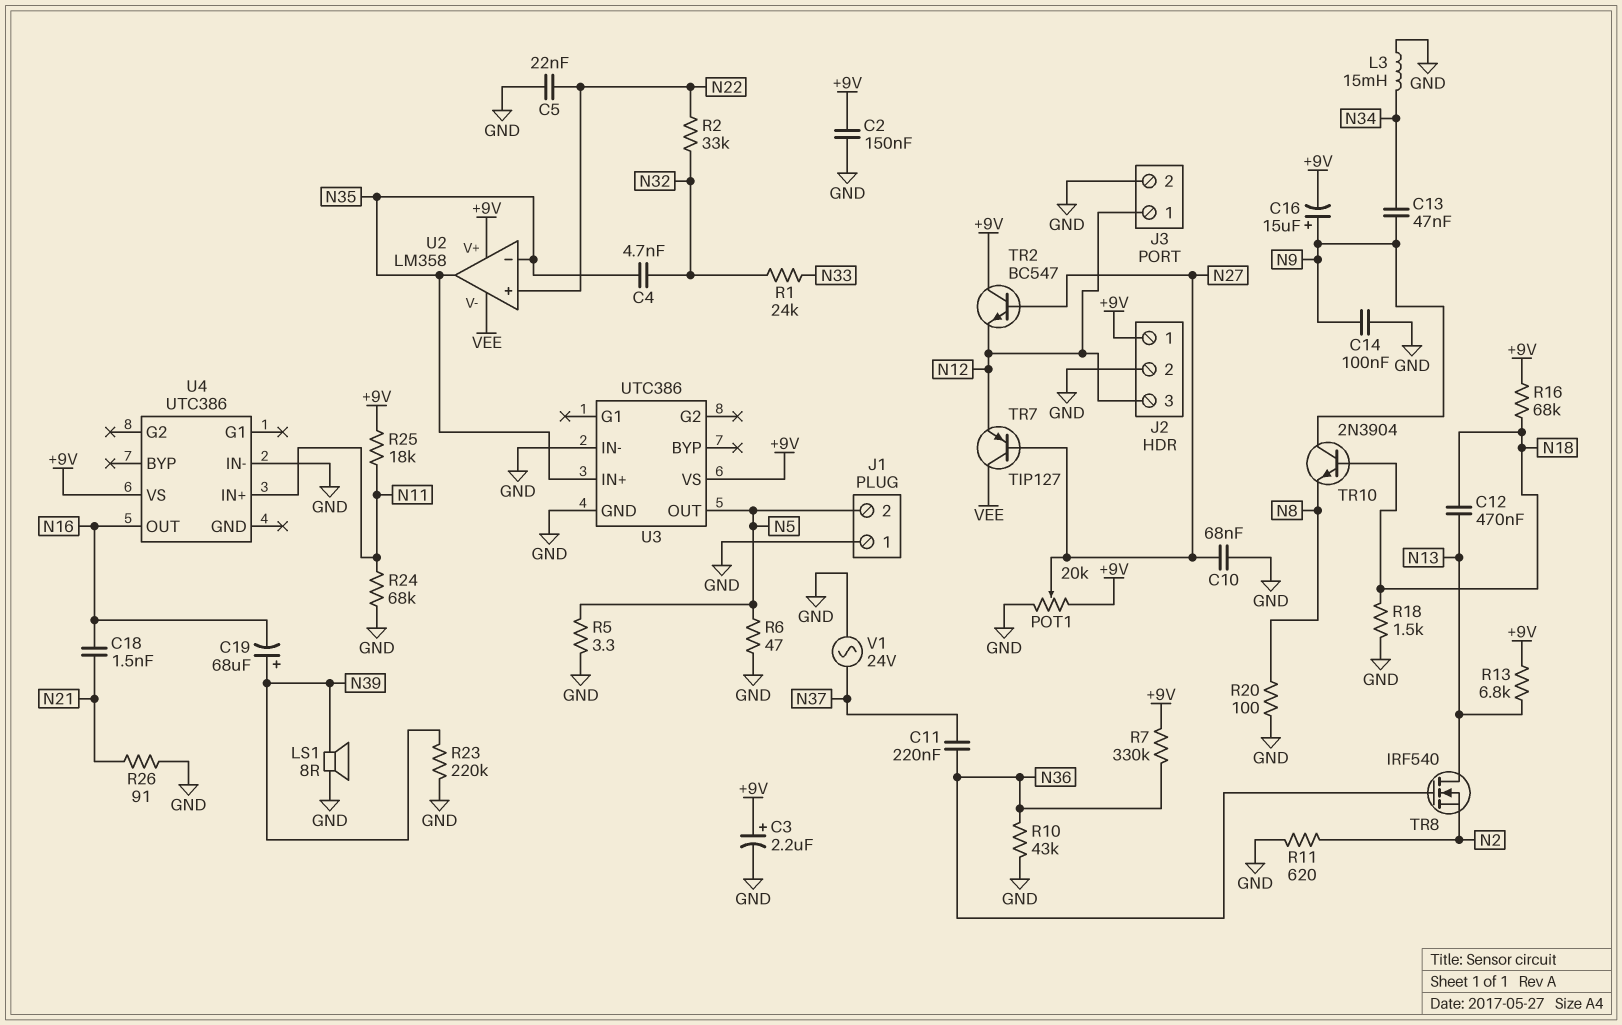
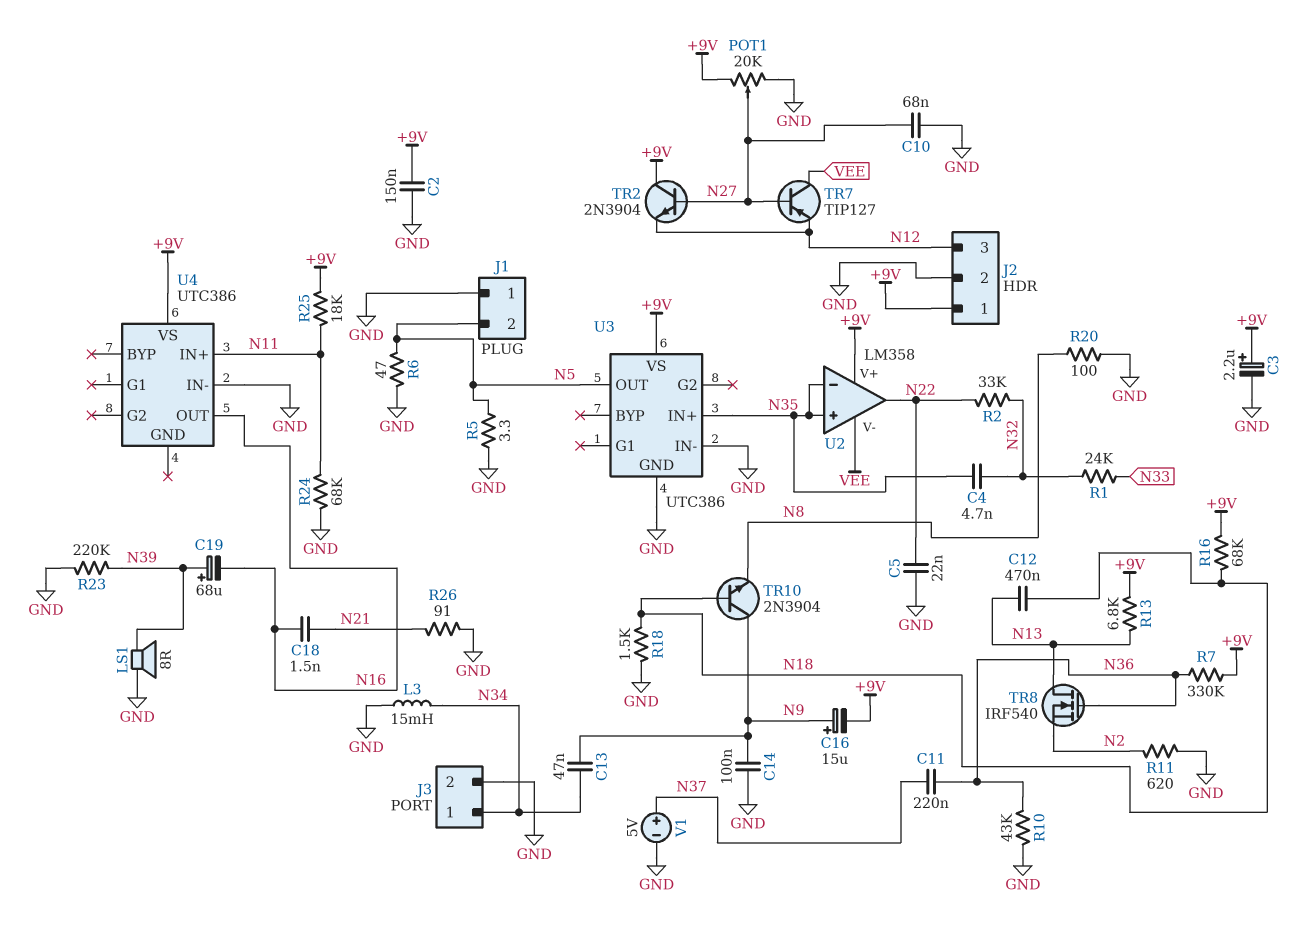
J3 pin 1: N12 -> N34
TR2: NPN BC547 (B N27, C +9V, E N12) -> NPN 2N3904 (B N27, C +9V, E N12)
U2 pin in+: N22 -> N35
U2 pin out: N35 -> N22
V1: AC 24V (GND, N37) -> 5V (plus N37, minus GND)

